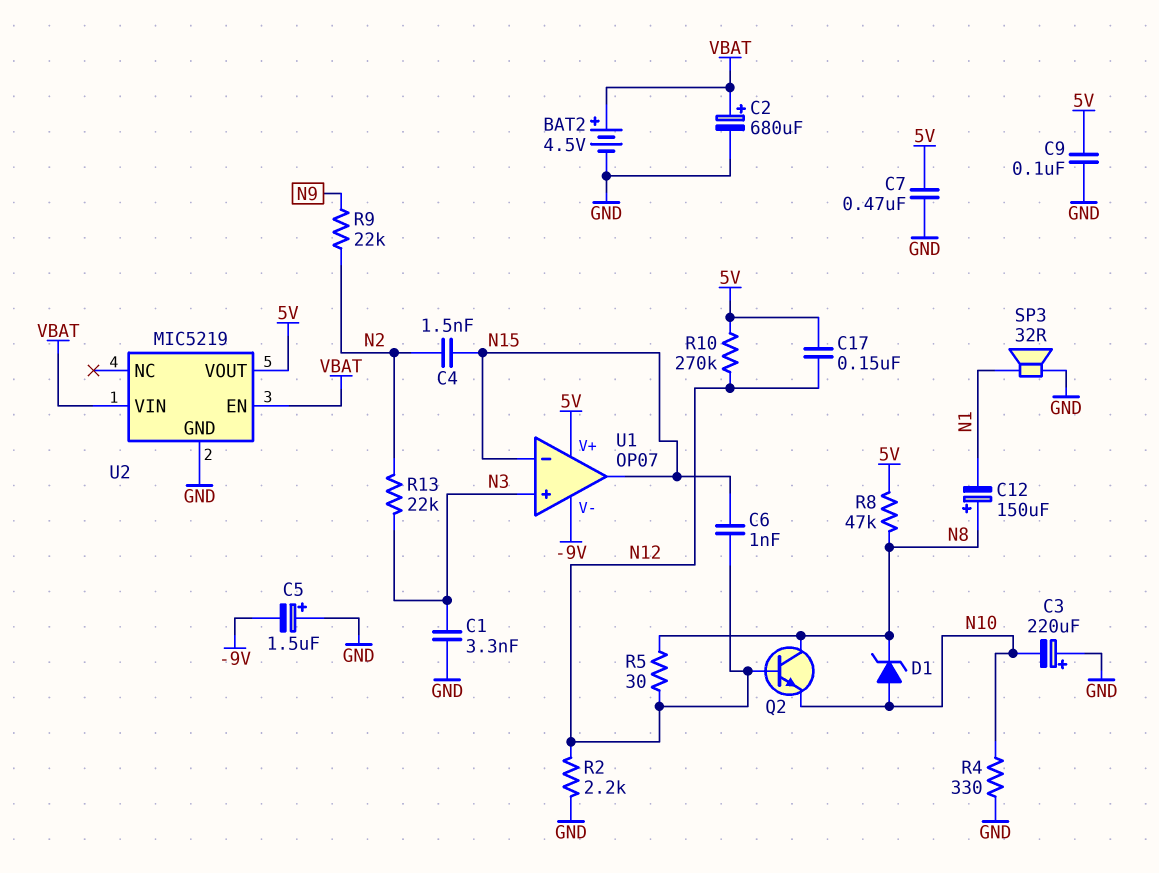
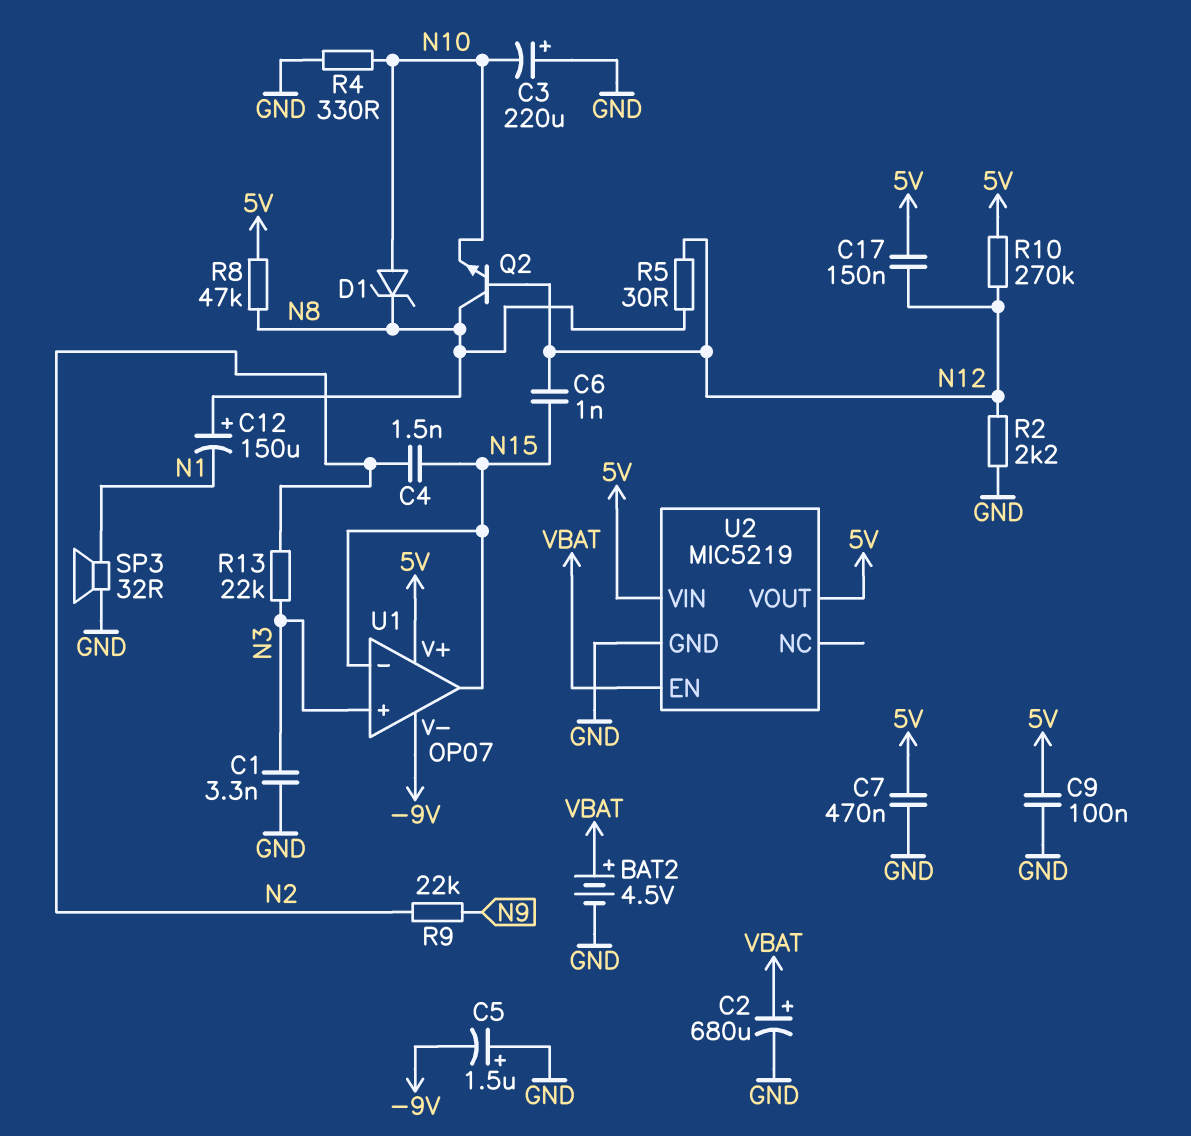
U2 pin VIN: VBAT -> 5V

